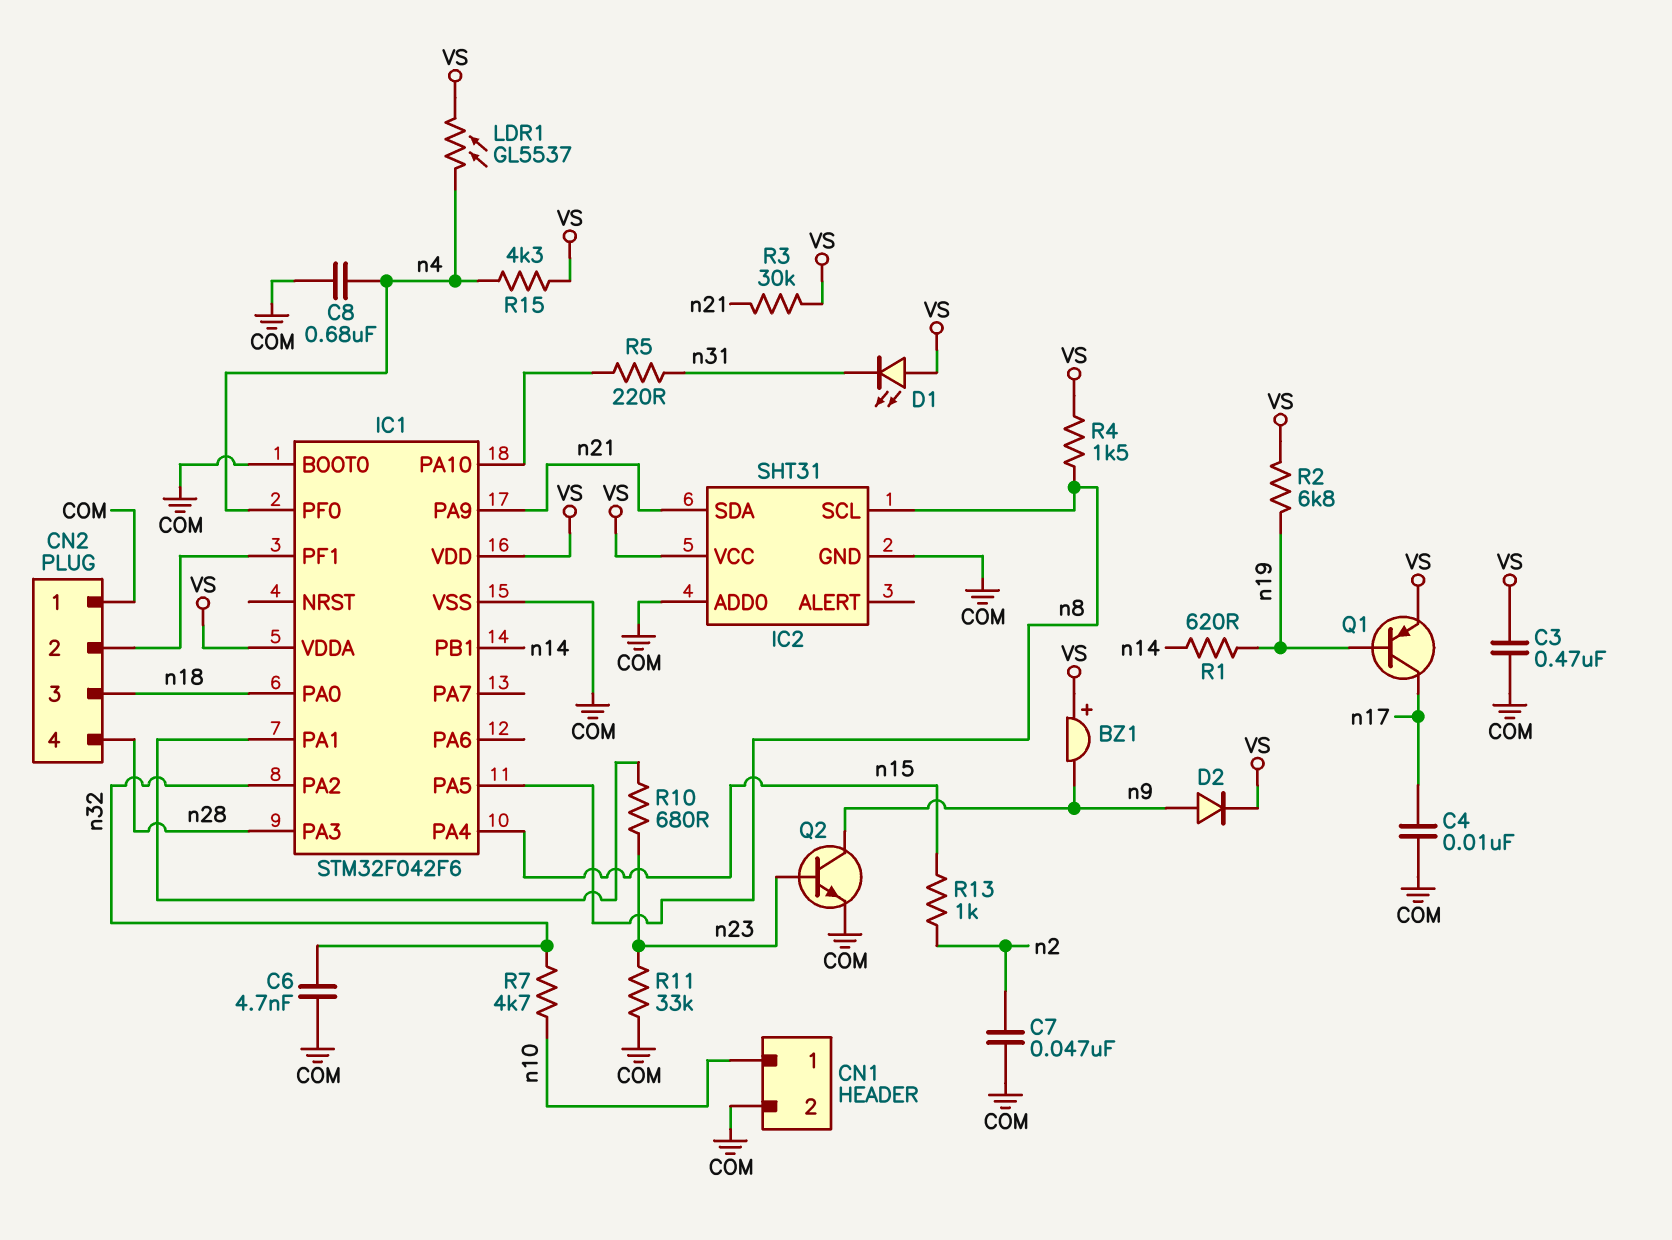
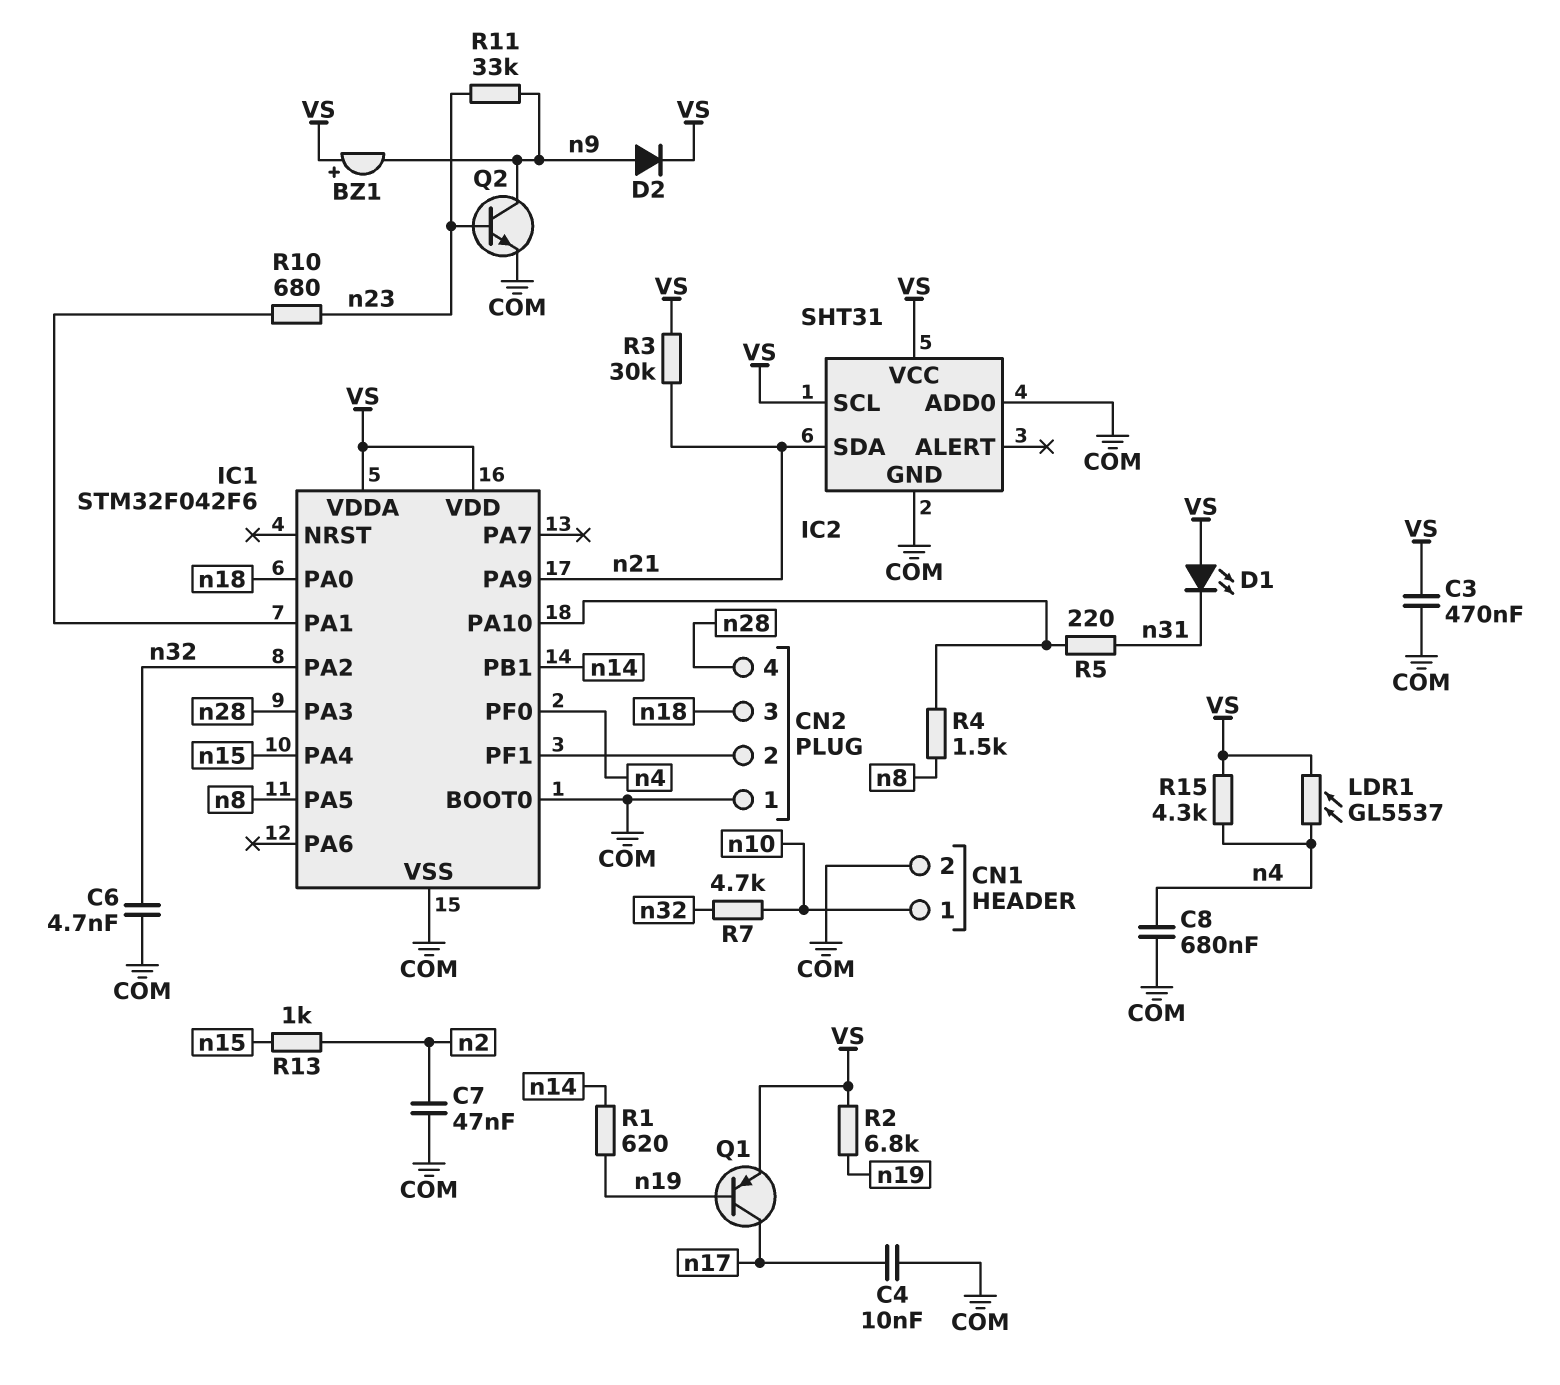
IC2 pin SCL: n8 -> VS
R4: 1.5k (VS, n8) -> 1.5k (IC1/PA10, n8)
R11: 33k (COM, n23) -> 33k (n9, n23)

